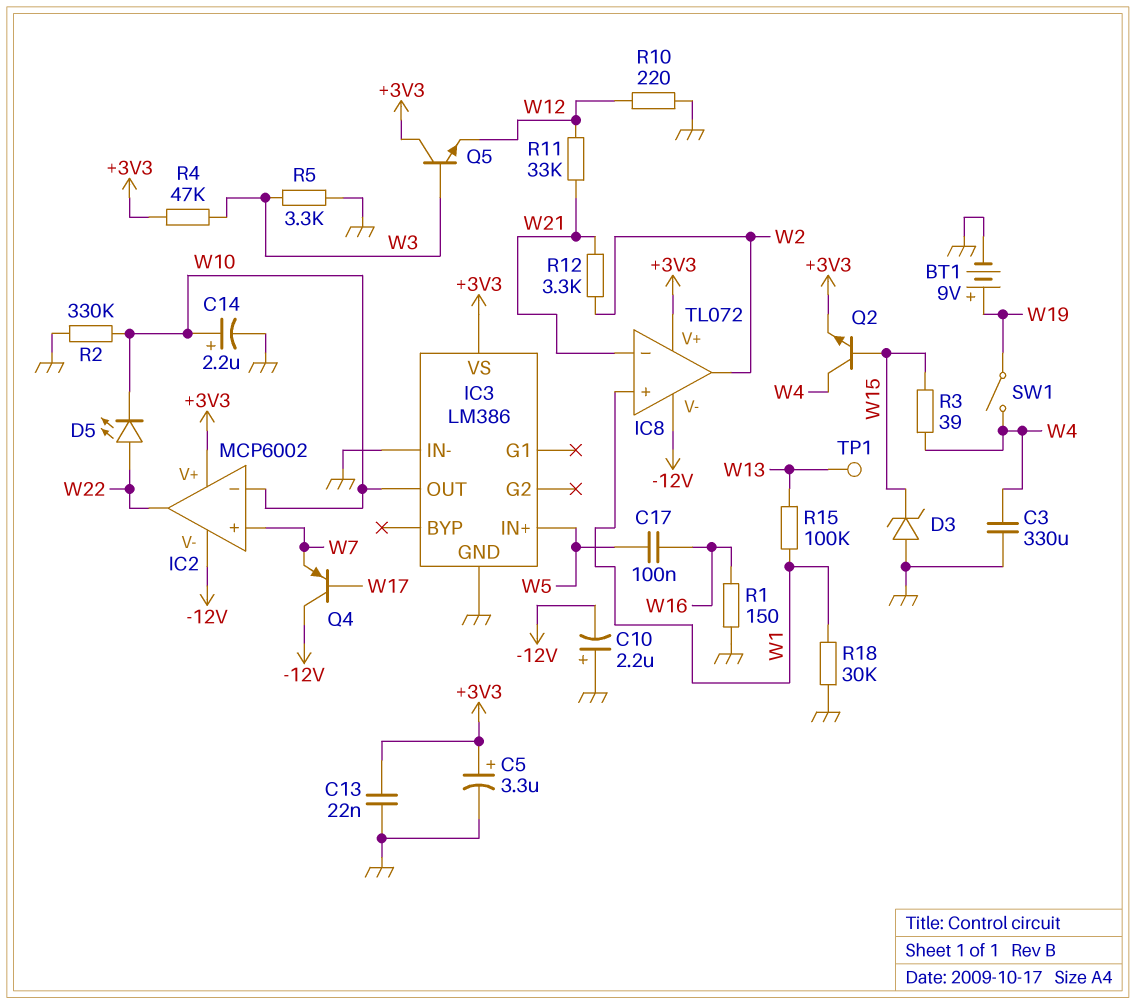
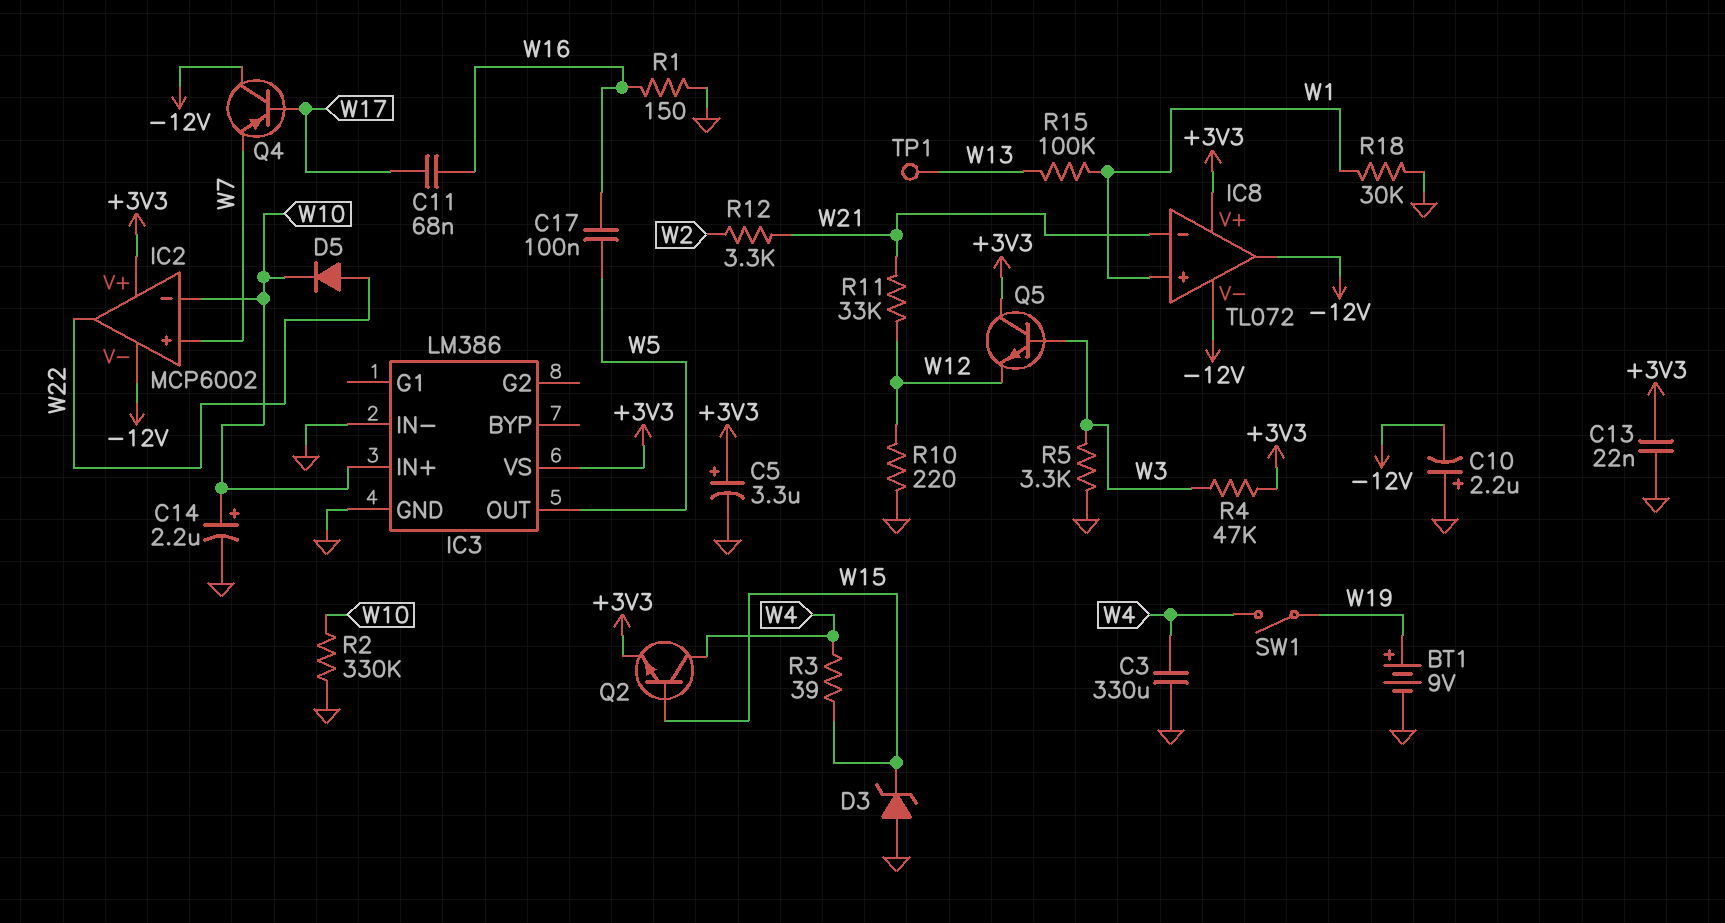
C11: none -> 68nF (W16, W17)
D5: LED (A W22, K W10) -> diode (A W22, K W10)
IC3 pin IN+: W5 -> W10
IC3 pin OUT: W10 -> W5
IC8 pin out: W2 -> -12V

